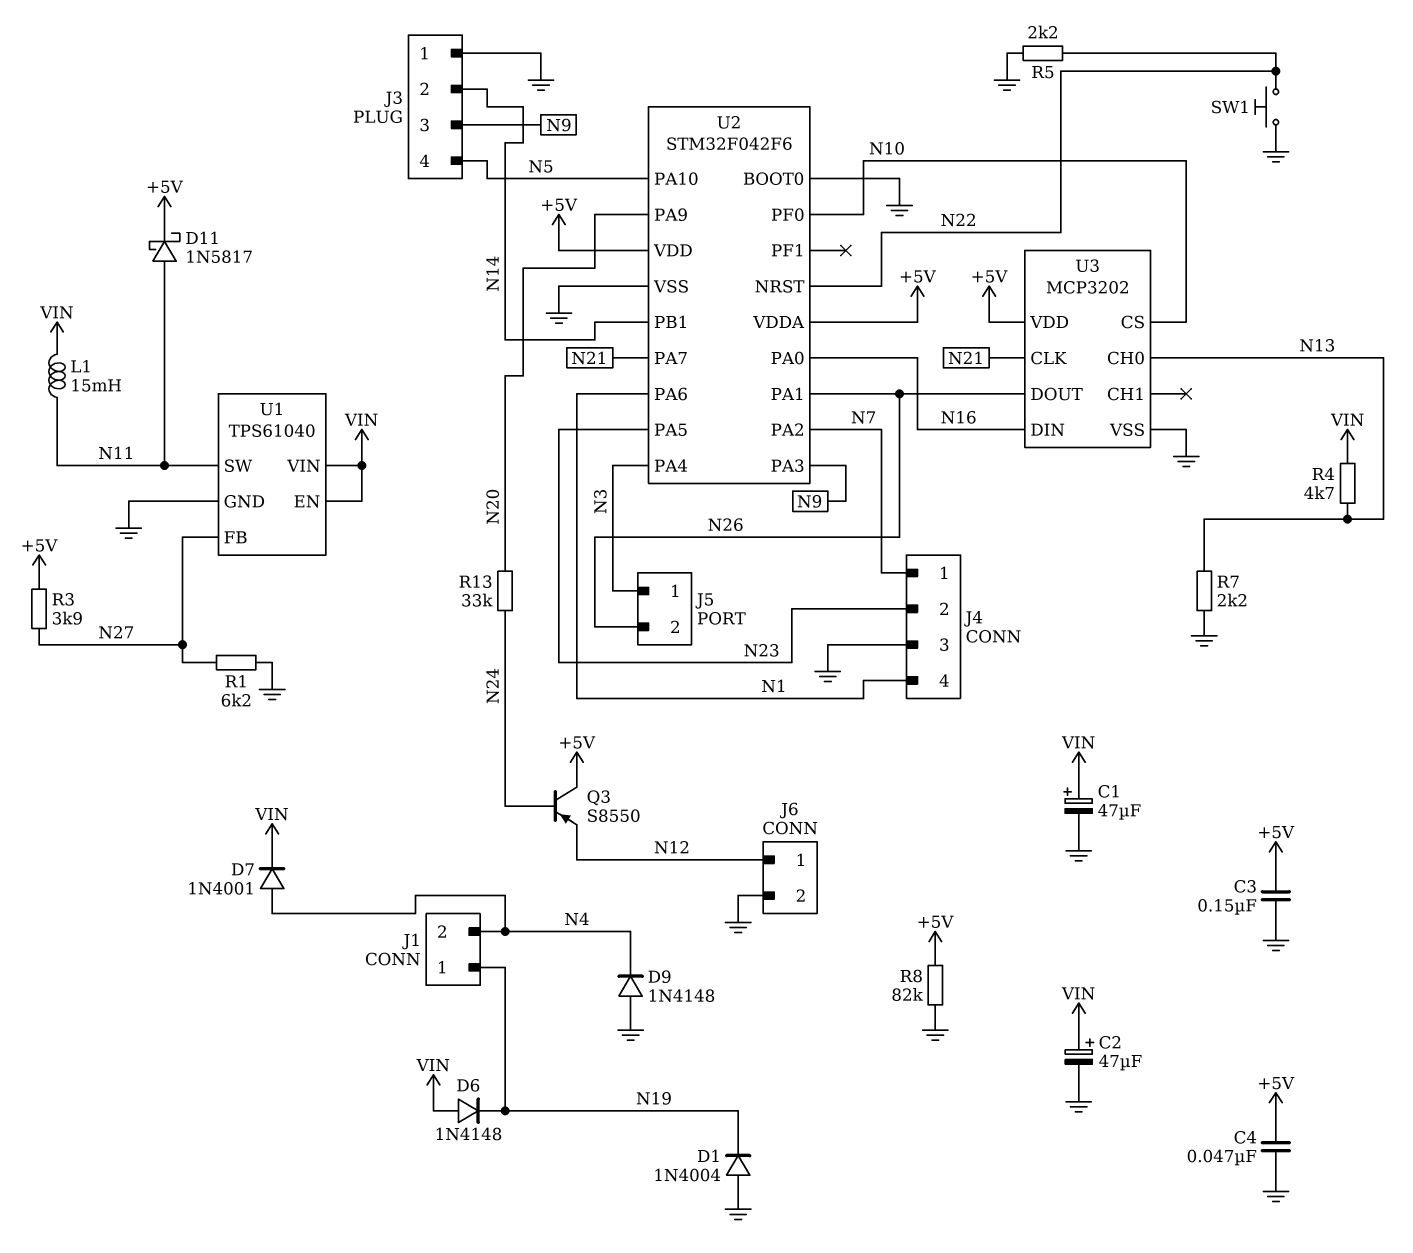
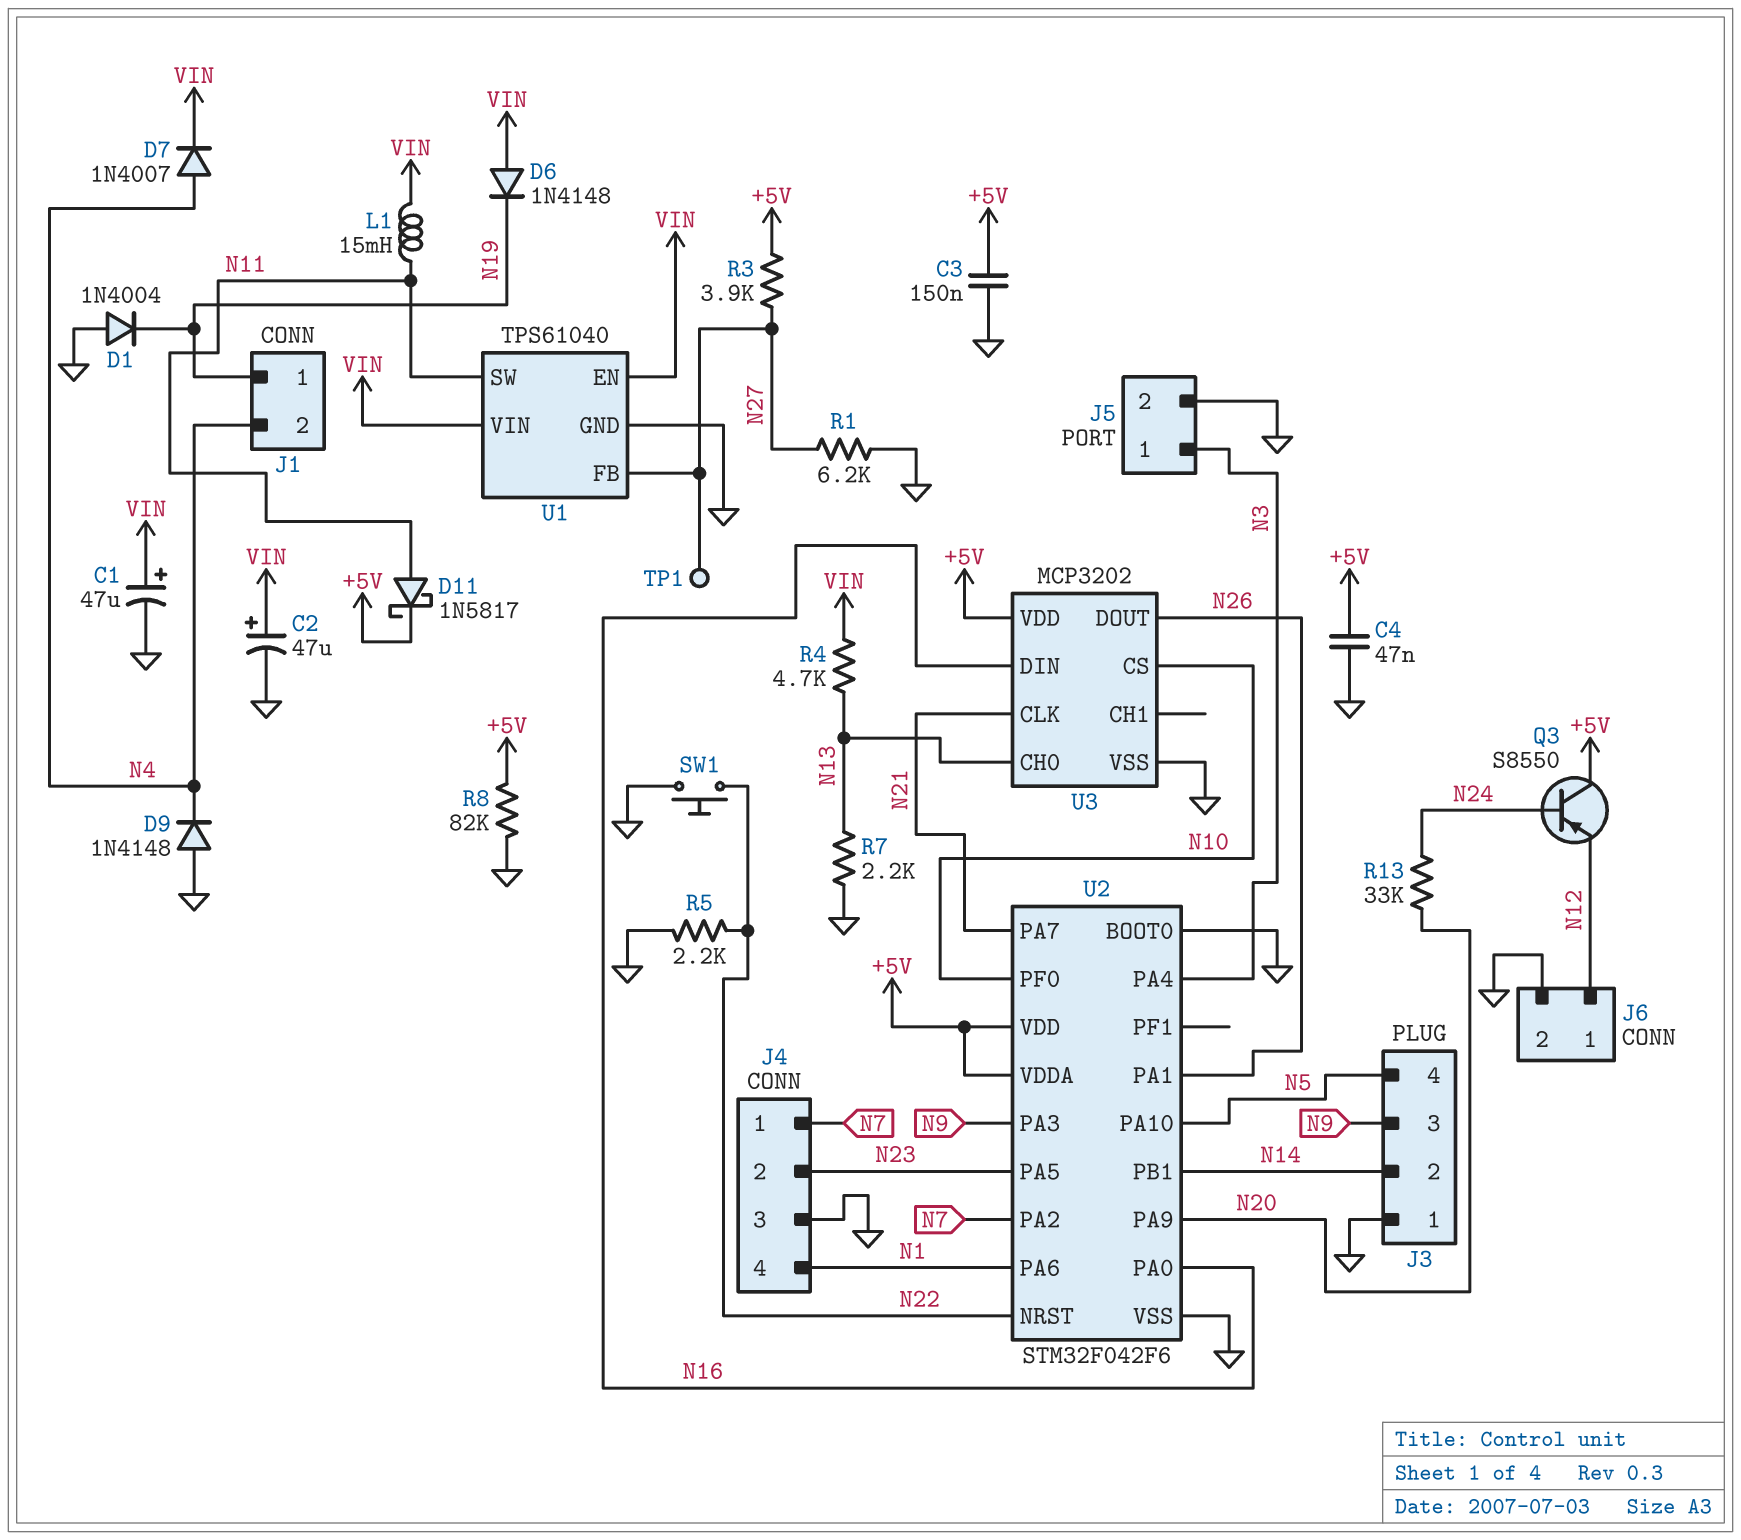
D7: diode 1N4001 (A N4, K VIN) -> diode 1N4007 (A N4, K VIN)
J5 pin 2: N26 -> GND
TP1: none -> test point (N27)

